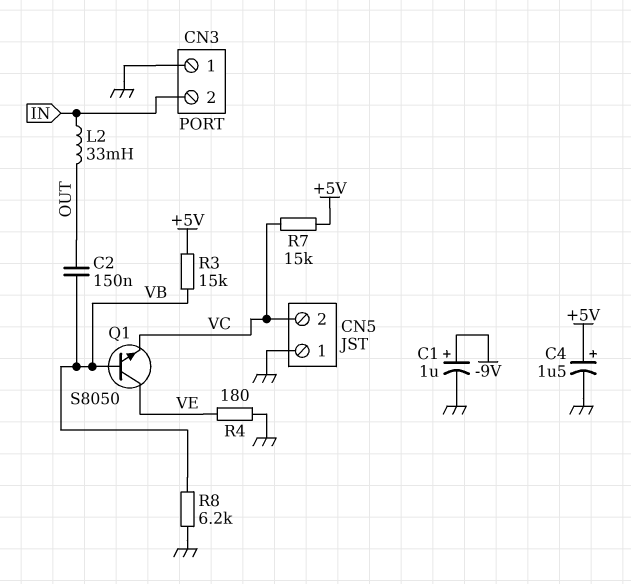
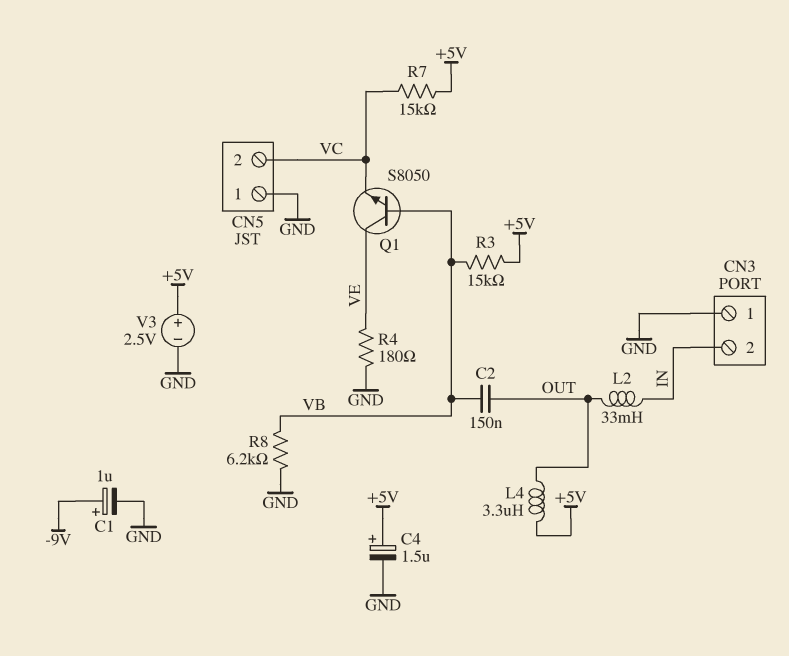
L4: none -> 3.3uH (+5V, OUT)
V3: none -> 2.5V (plus +5V, minus GND)

